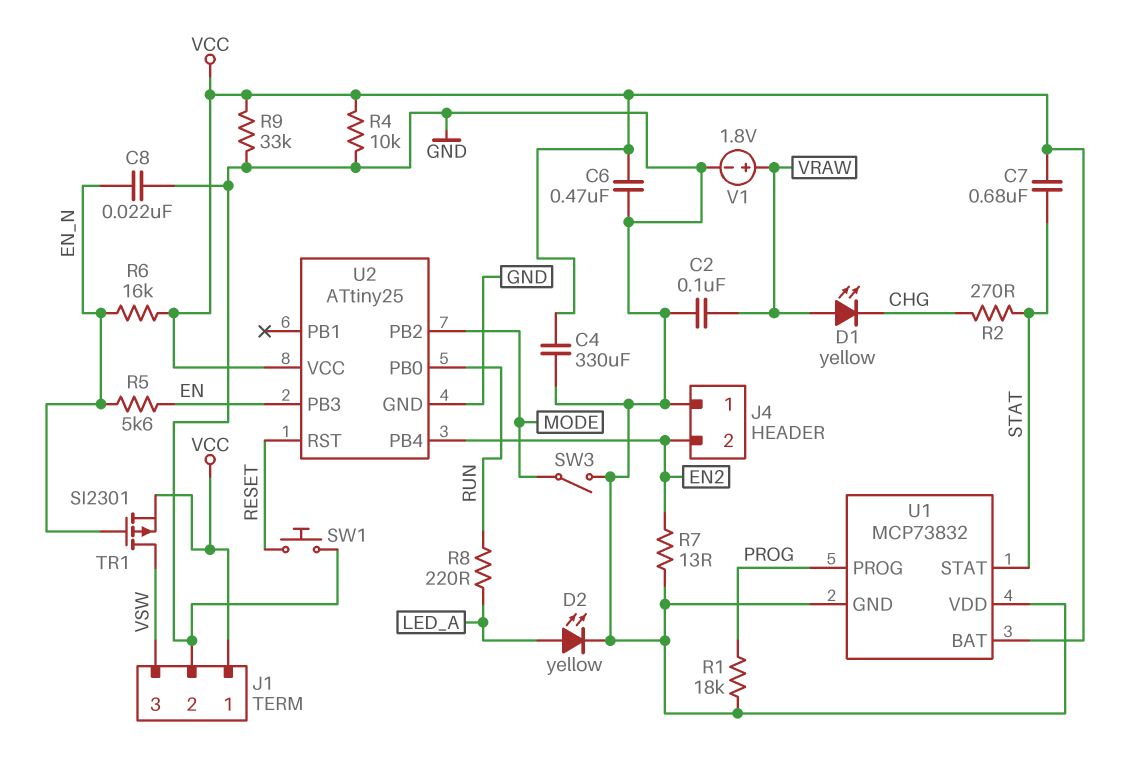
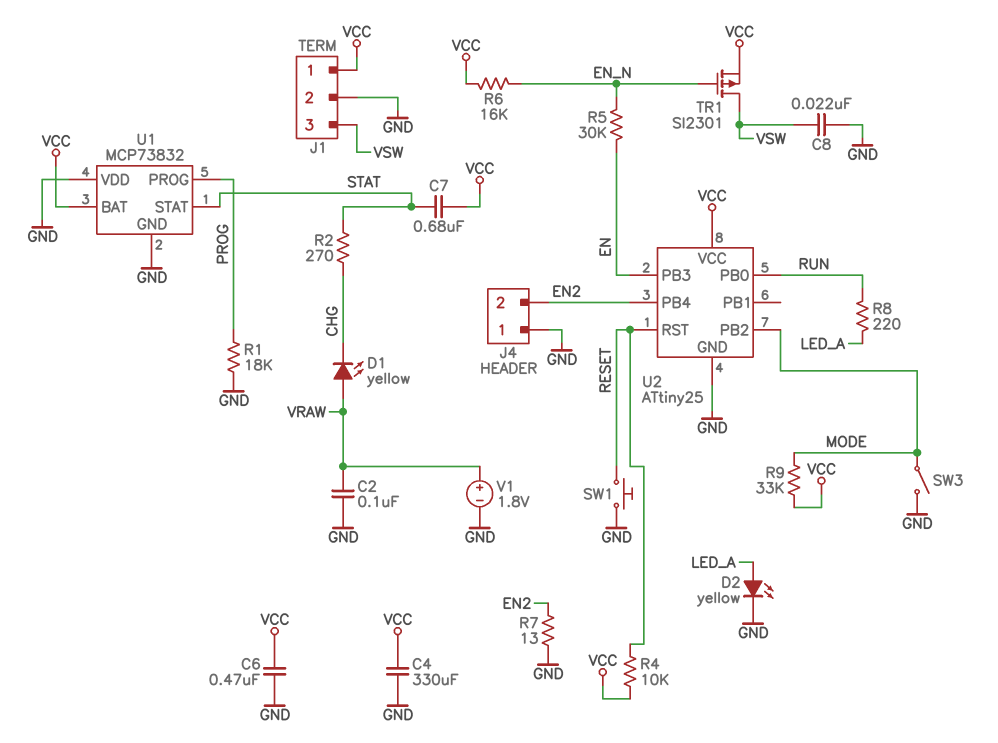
C8: 22nF (EN_N, GND) -> 22nF (GND, VSW)
R4: 10k (GND, VCC) -> 10k (RESET, VCC)
R5: 5.6k (EN, EN_N) -> 30k (EN, EN_N)
R9: 33k (GND, VCC) -> 33k (MODE, VCC)

